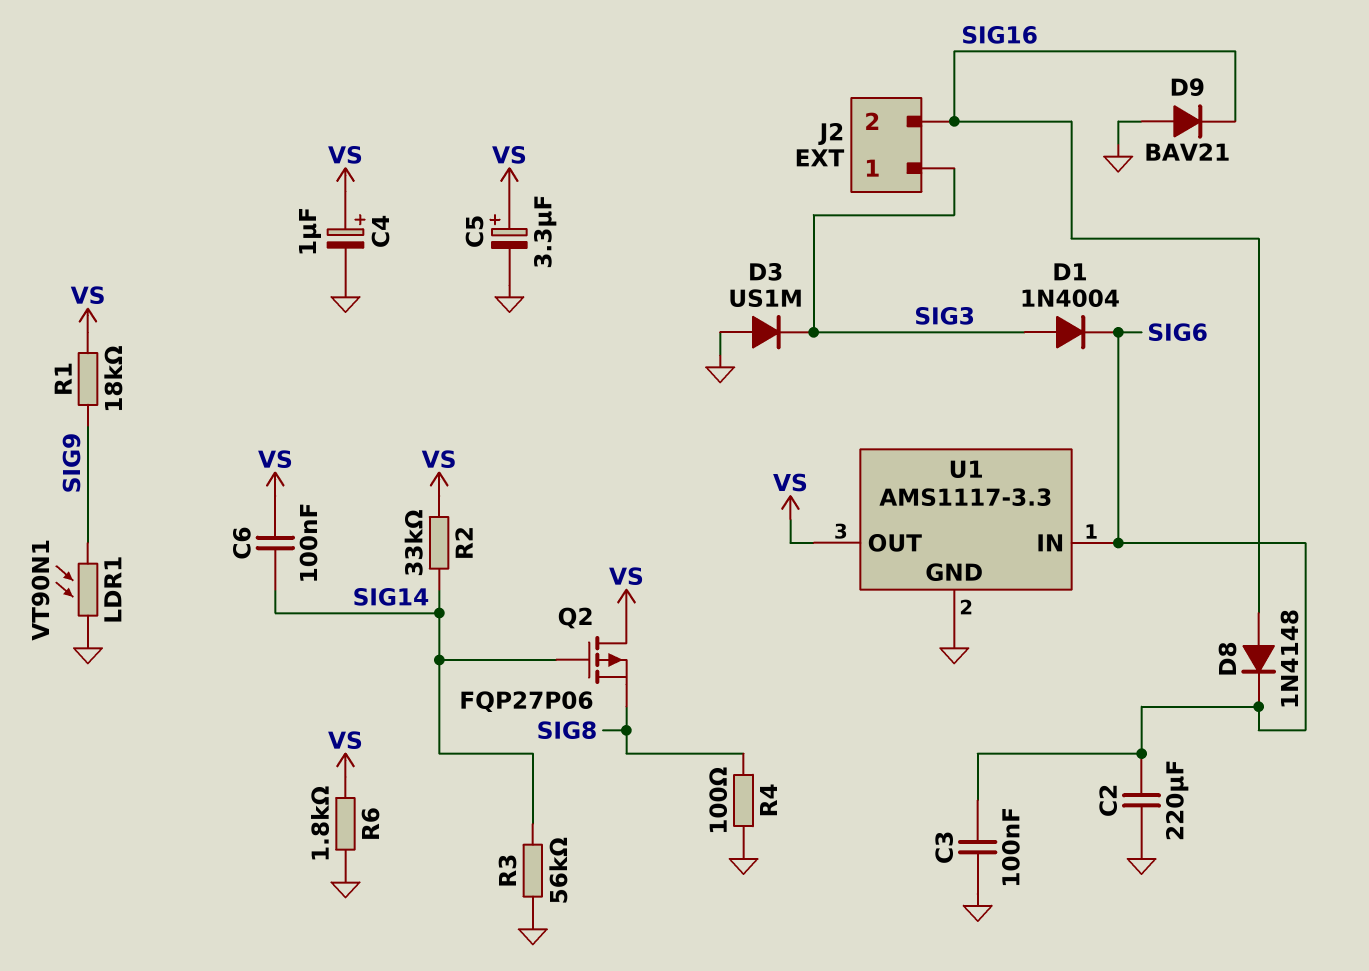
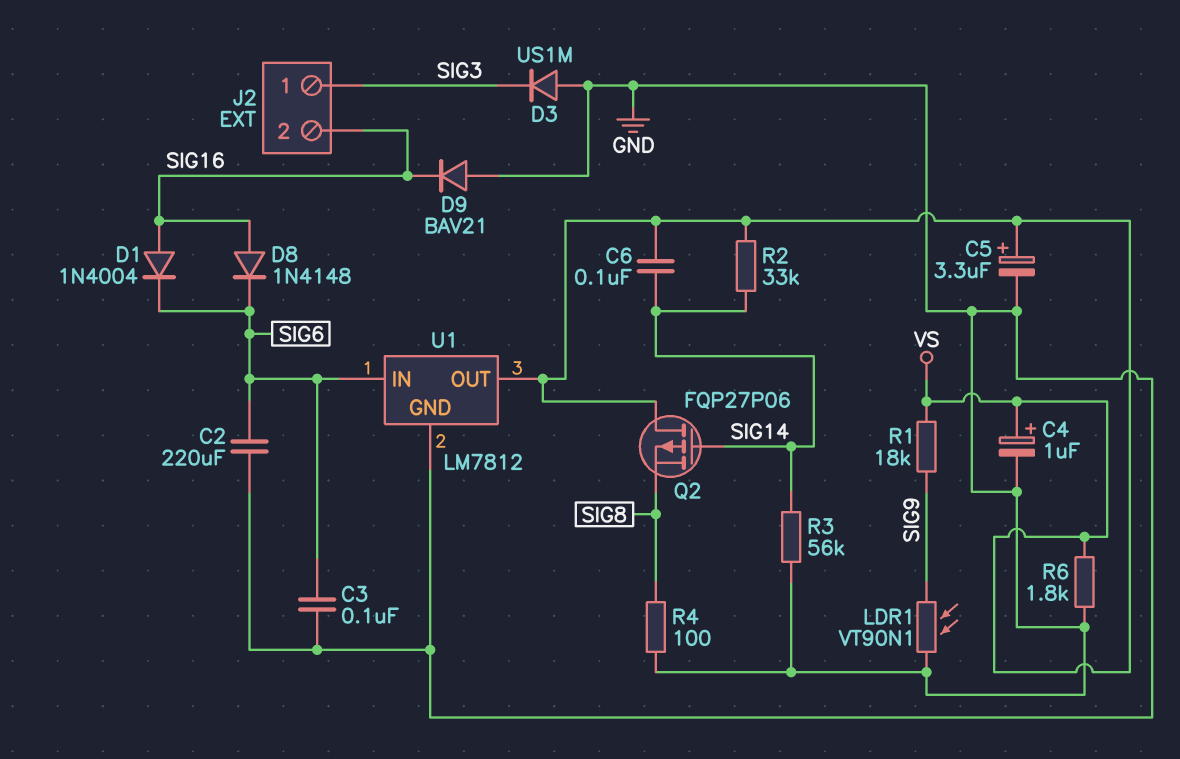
D1: diode 1N4004 (A SIG3, K SIG6) -> diode 1N4004 (A SIG16, K SIG6)
U1: AMS1117-3.3 -> LM7812

